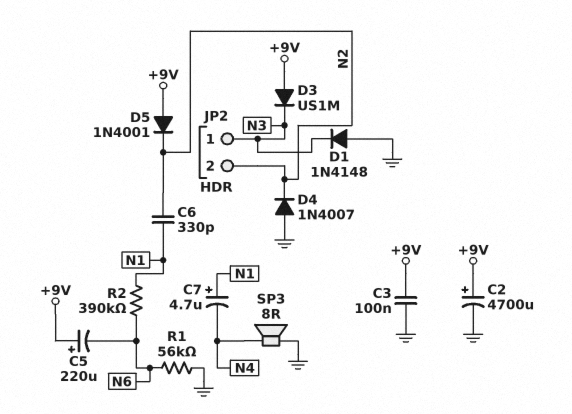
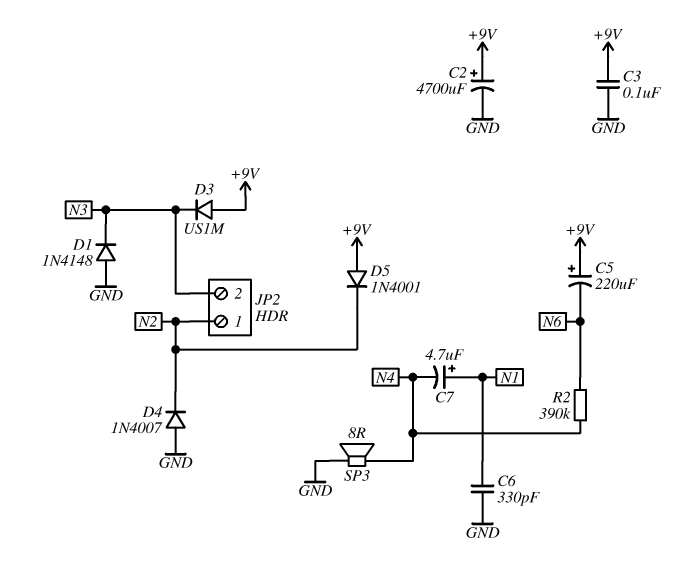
C6: 330pF (N1, N2) -> 330pF (GND, N1)
JP2 pin 1: N3 -> N2
JP2 pin 2: N2 -> N3
R1: 56k (GND, N6) -> none
R2: 390k (N1, N6) -> 390k (N4, N6)

